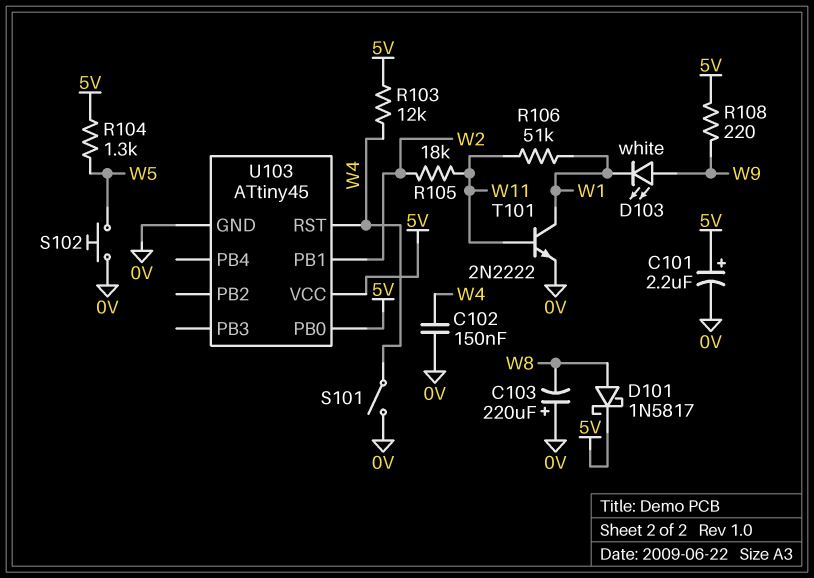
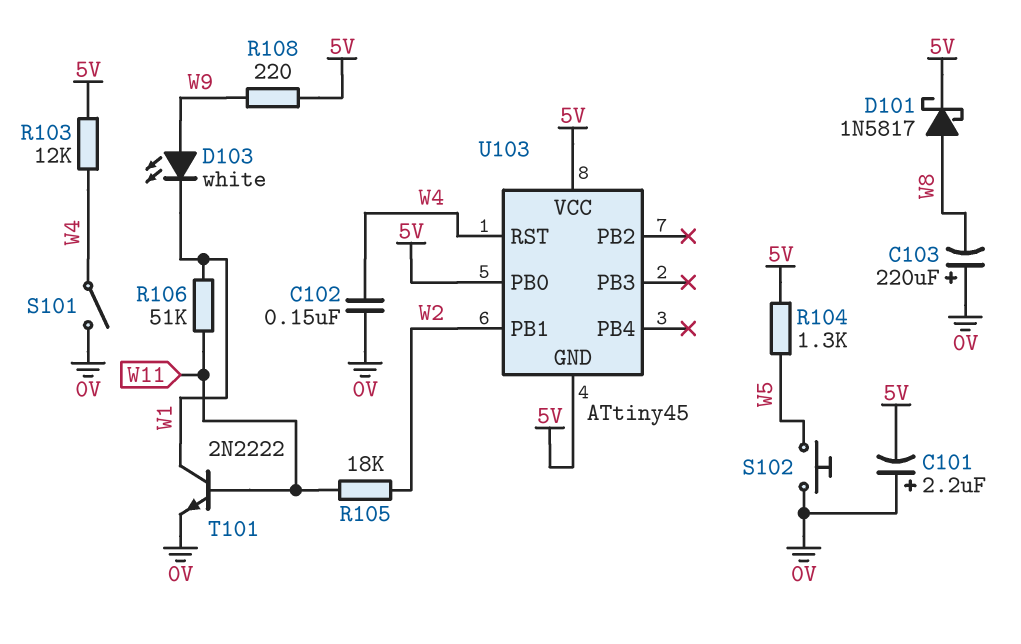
C101: 2.2uF (plus 5V, minus 0V) -> 2.2uF (plus 0V, minus 5V)
U103 pin GND: 0V -> 5V

